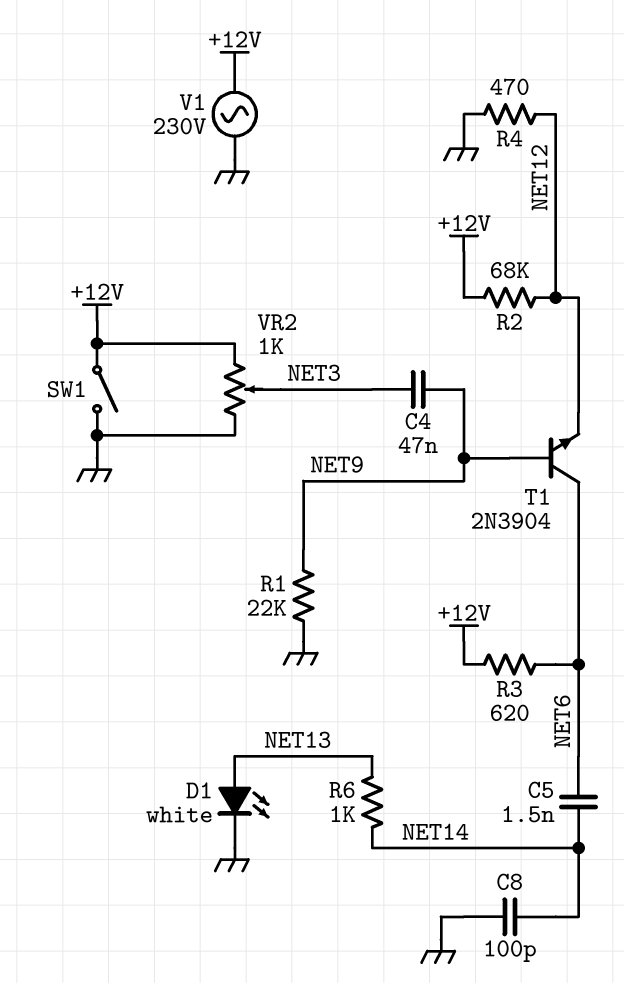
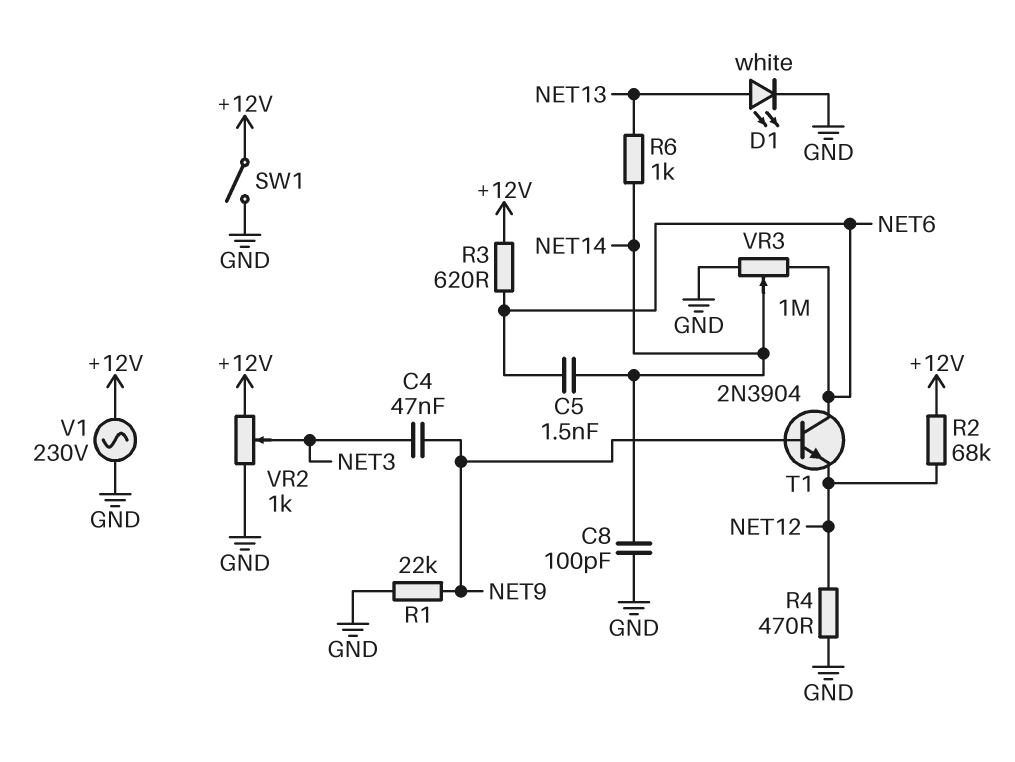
VR3: none -> 1M (GND, NET6, wiper NET14)

